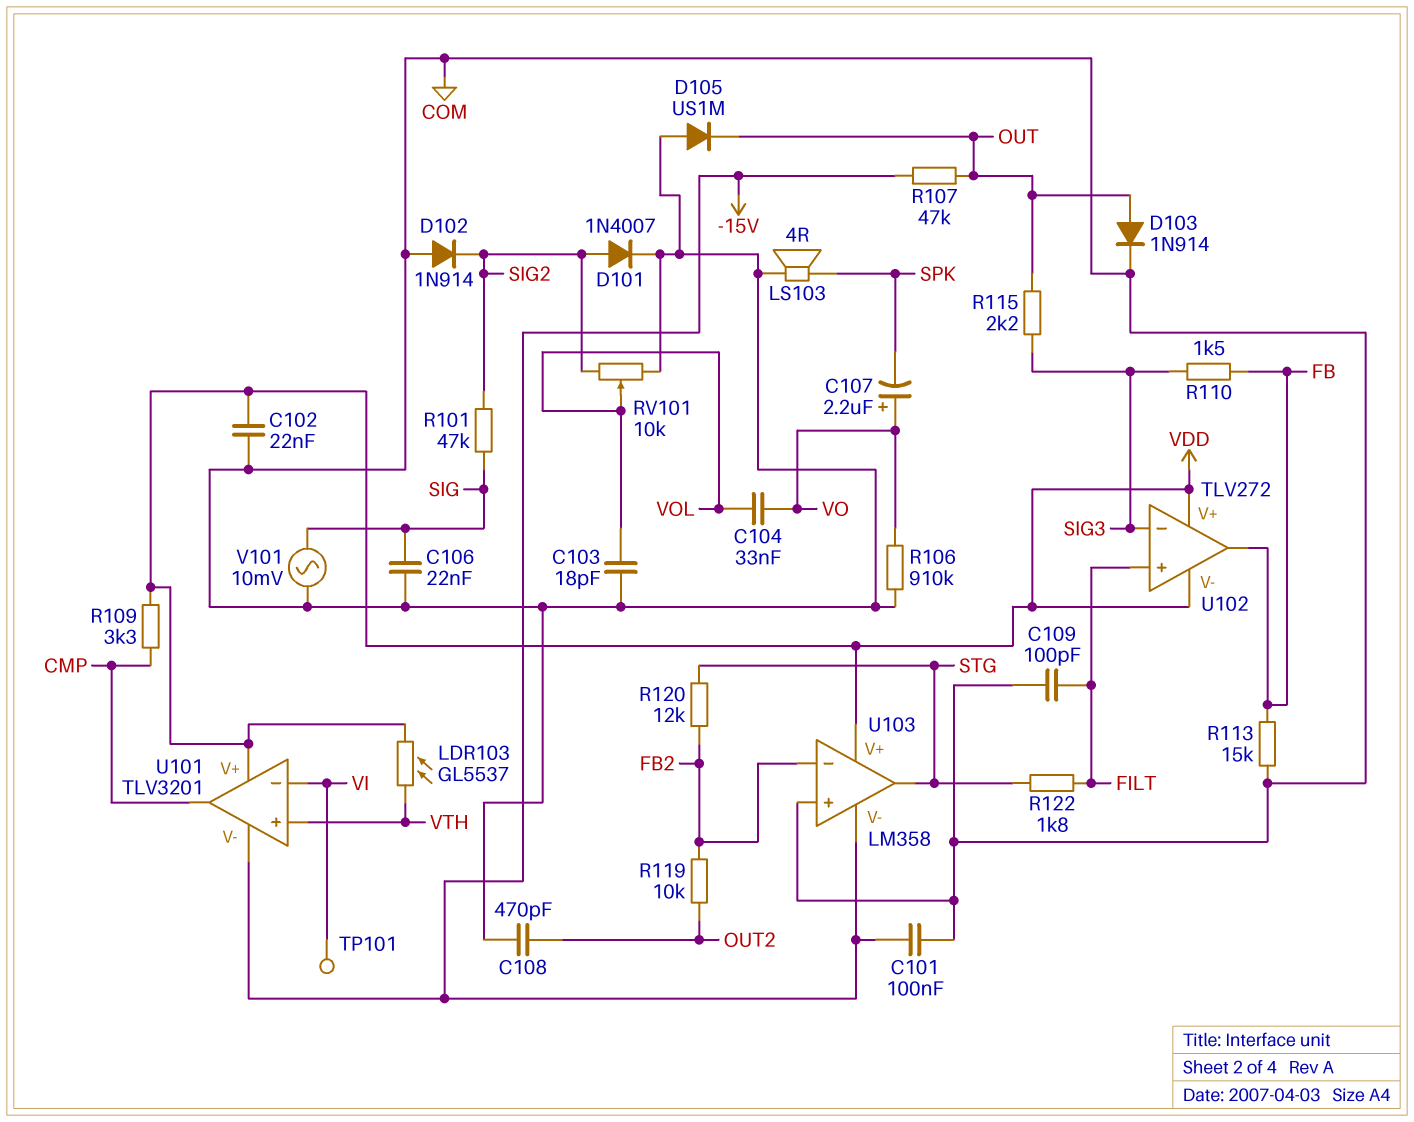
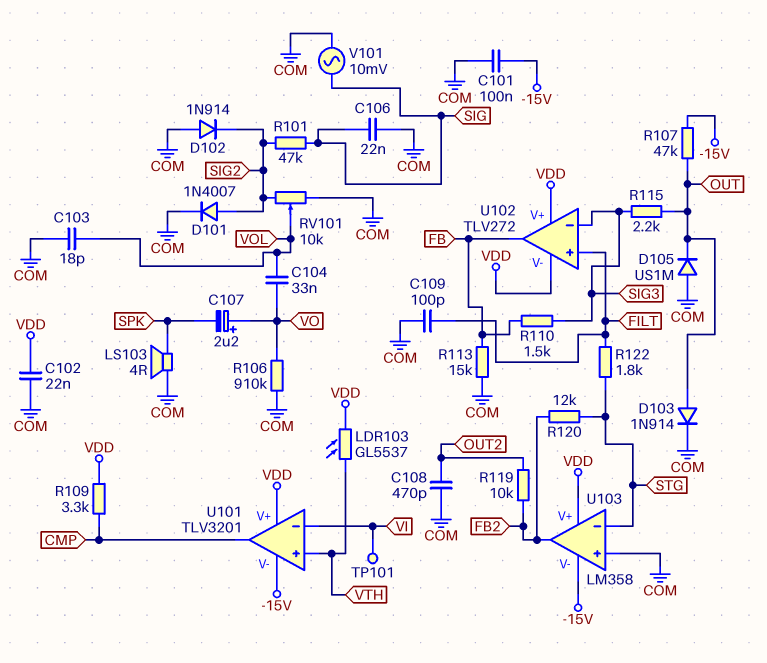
U103 pin in-: FB2 -> STG
U103 pin out: STG -> FB2

